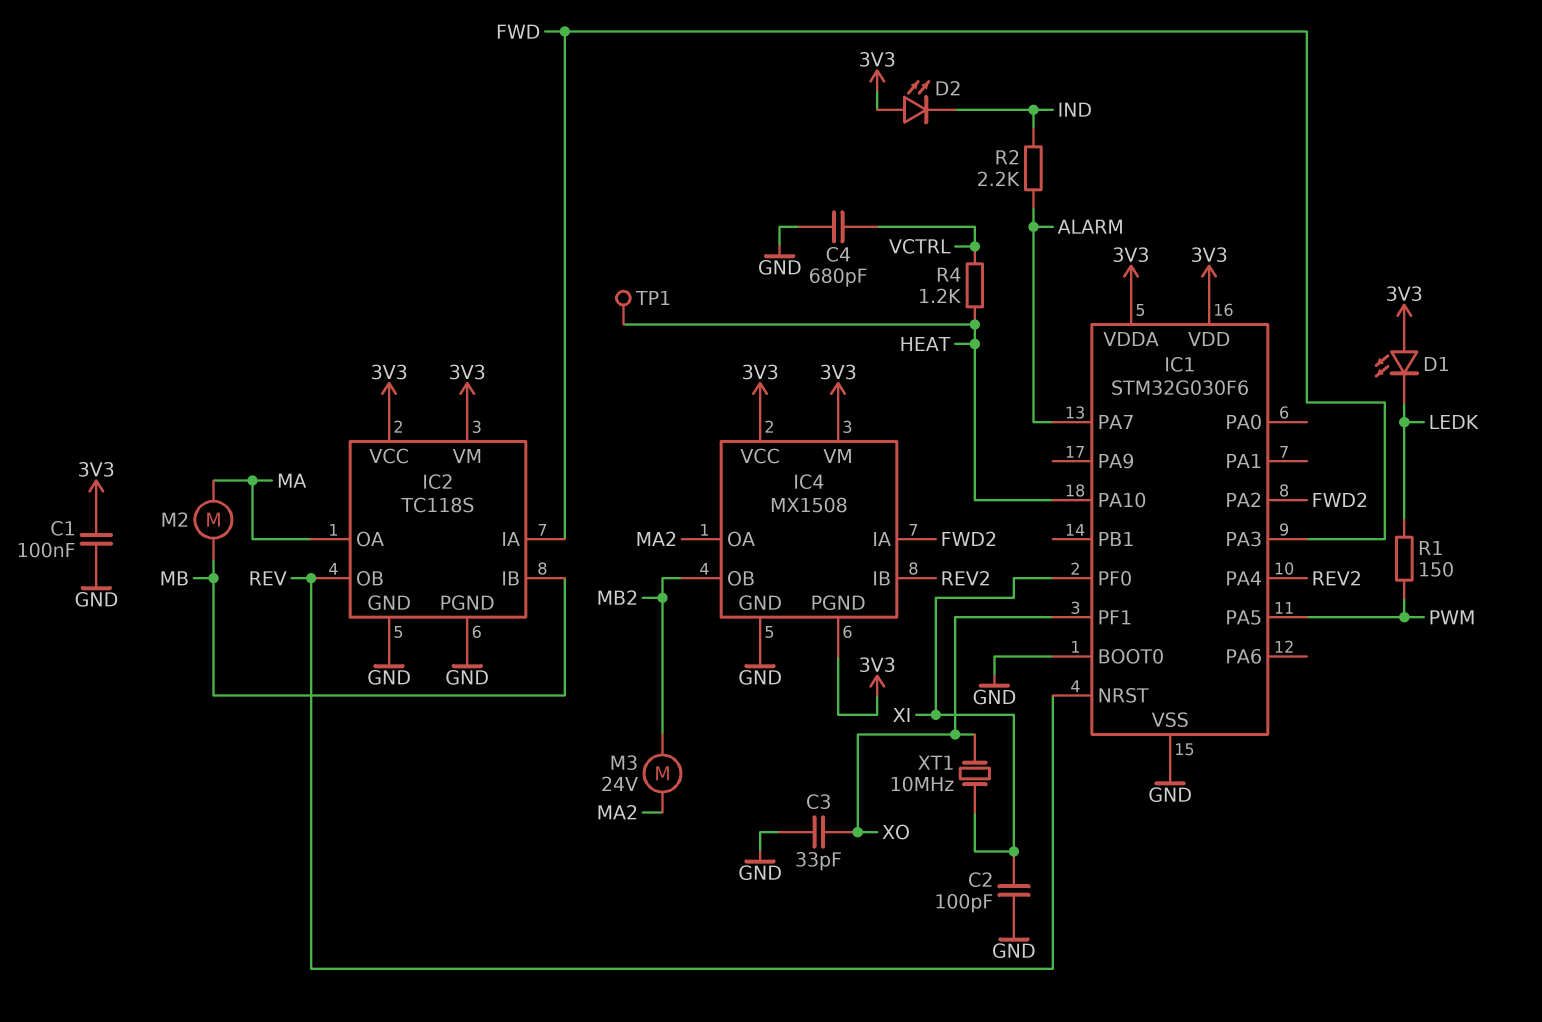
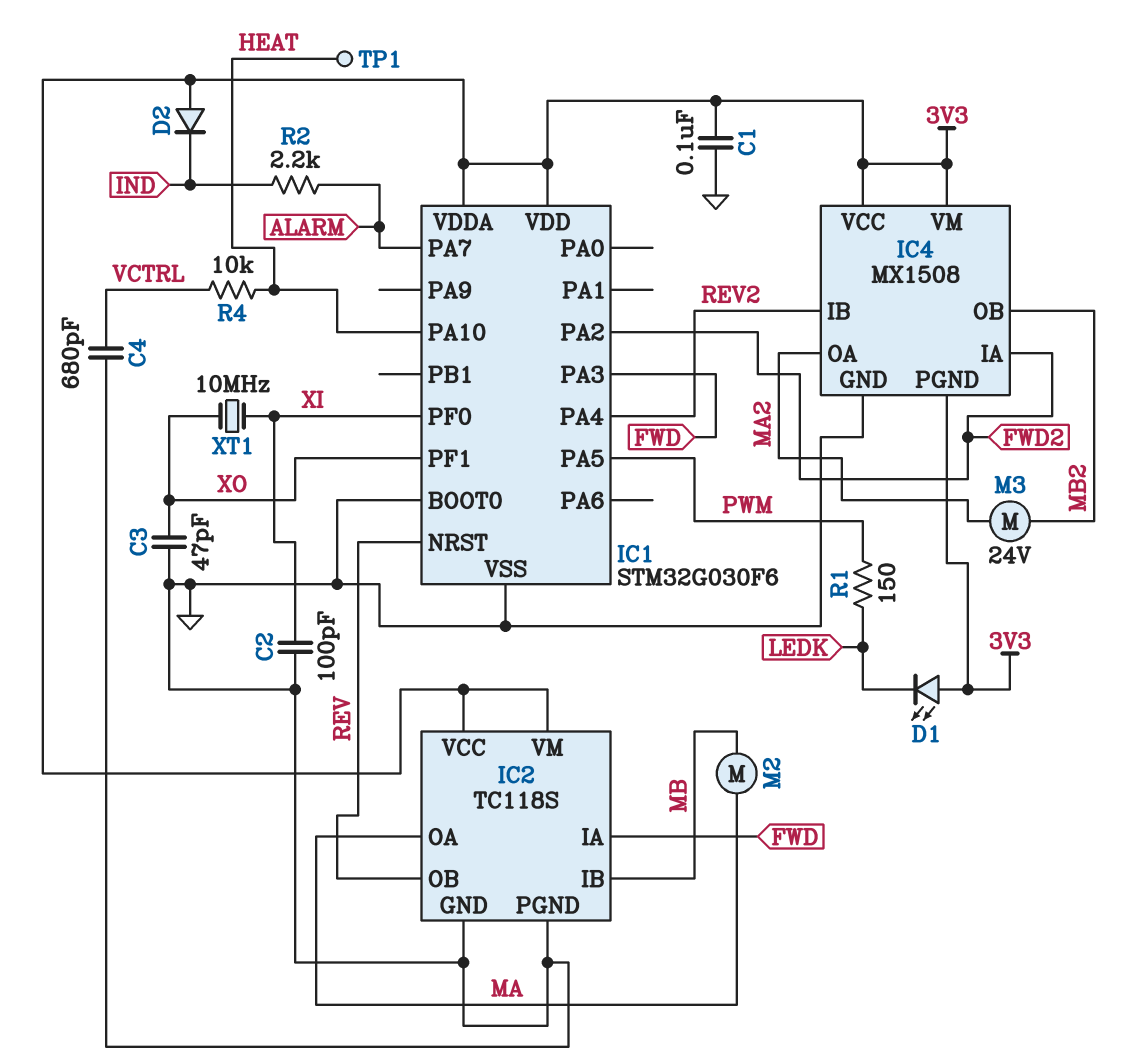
C3: 33pF (GND, XO) -> 47pF (GND, XO)
D2: LED (A 3V3, K IND) -> diode (A 3V3, K IND)
R4: 1.2k (HEAT, VCTRL) -> 10k (HEAT, VCTRL)

